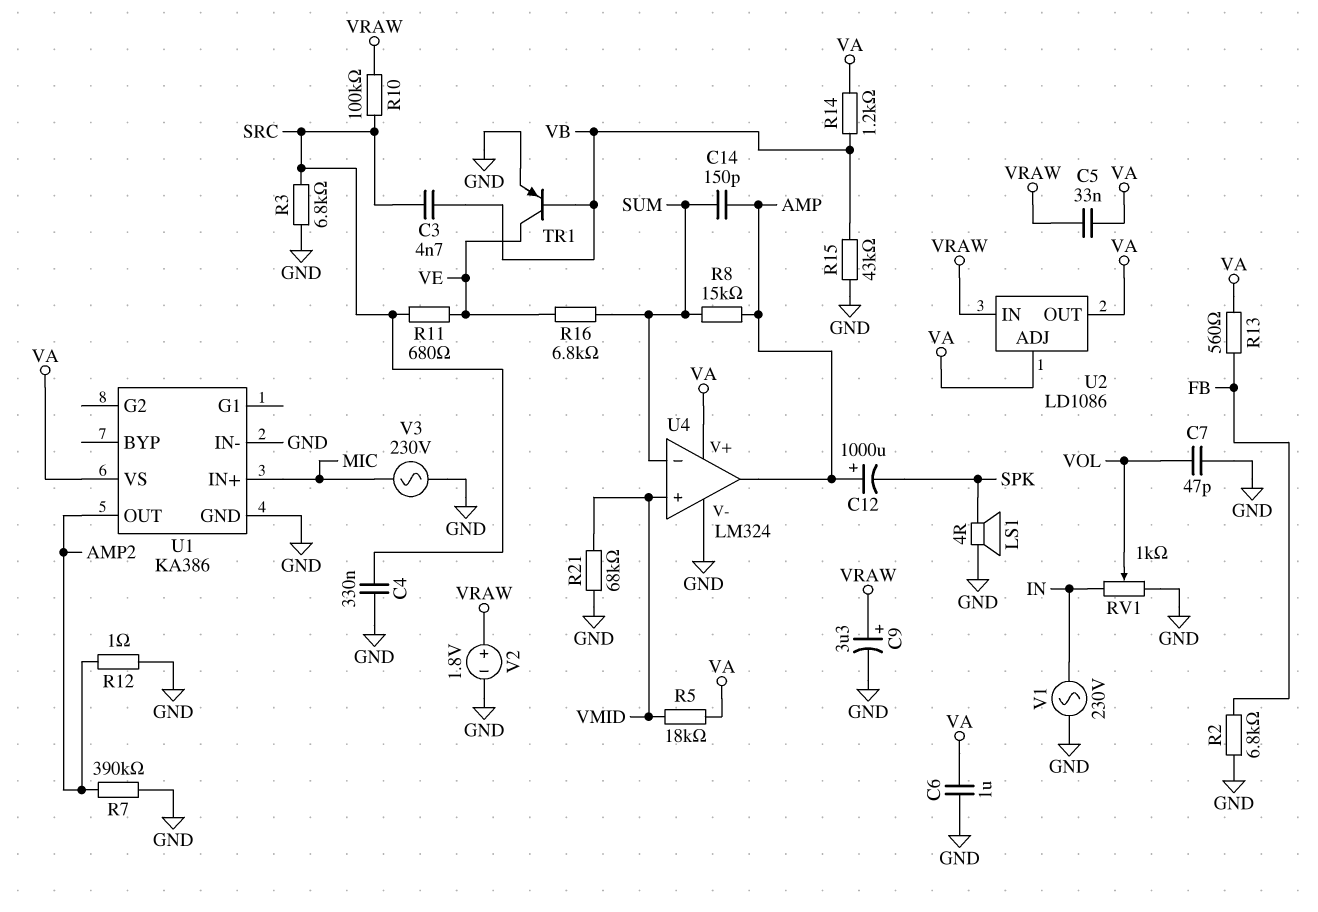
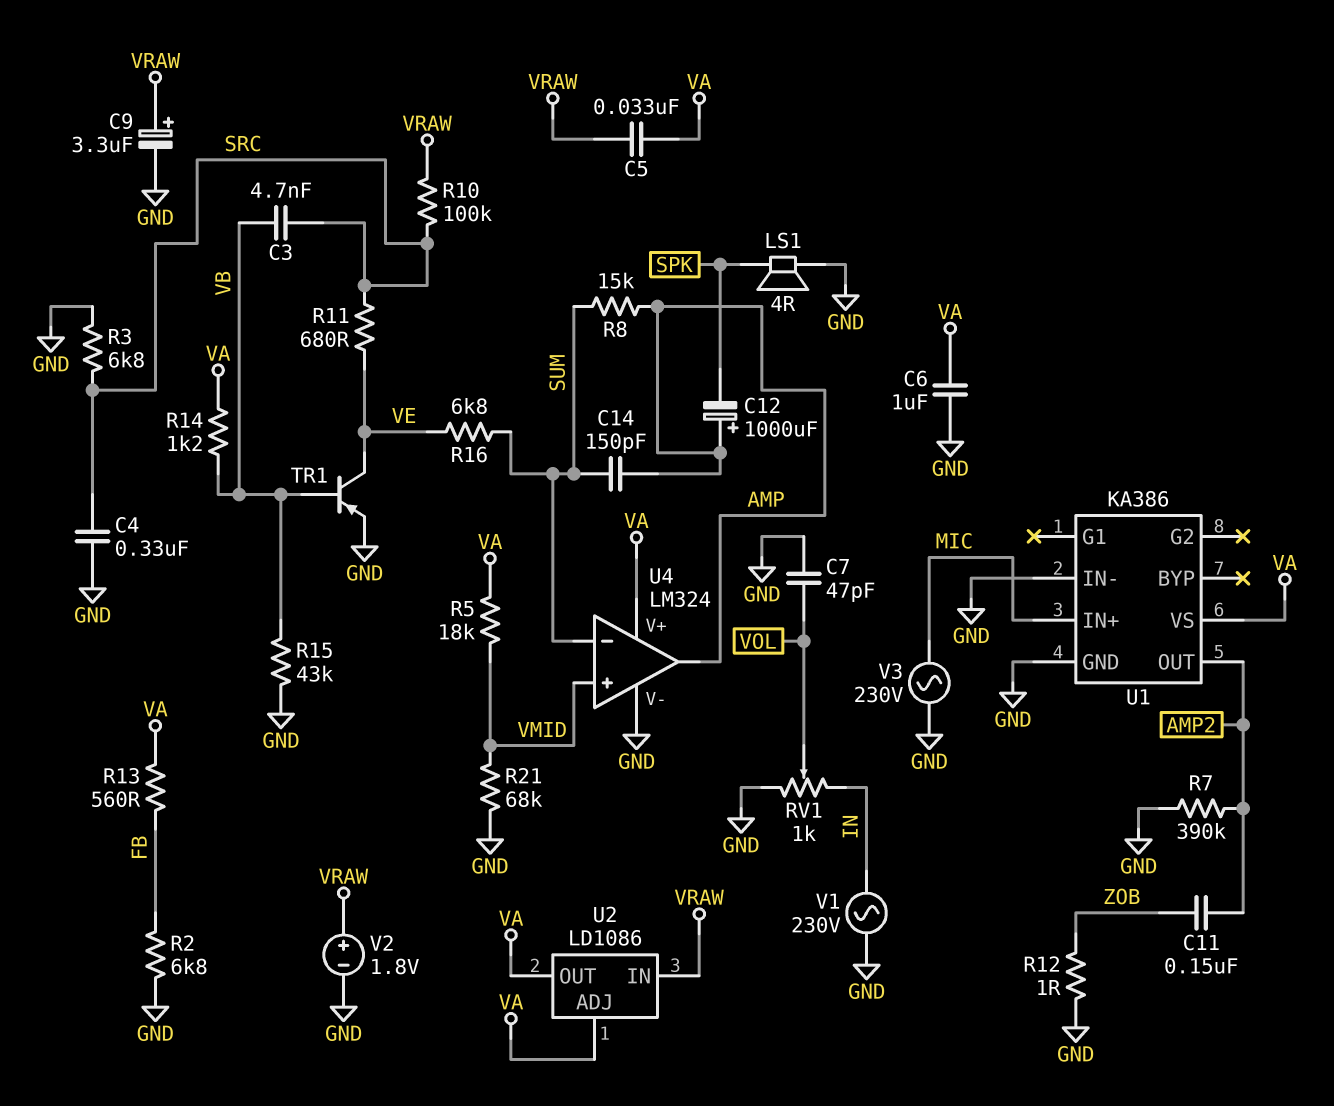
C11: none -> 150nF (AMP2, ZOB)
R12: 1 (AMP2, GND) -> 1 (GND, ZOB)

